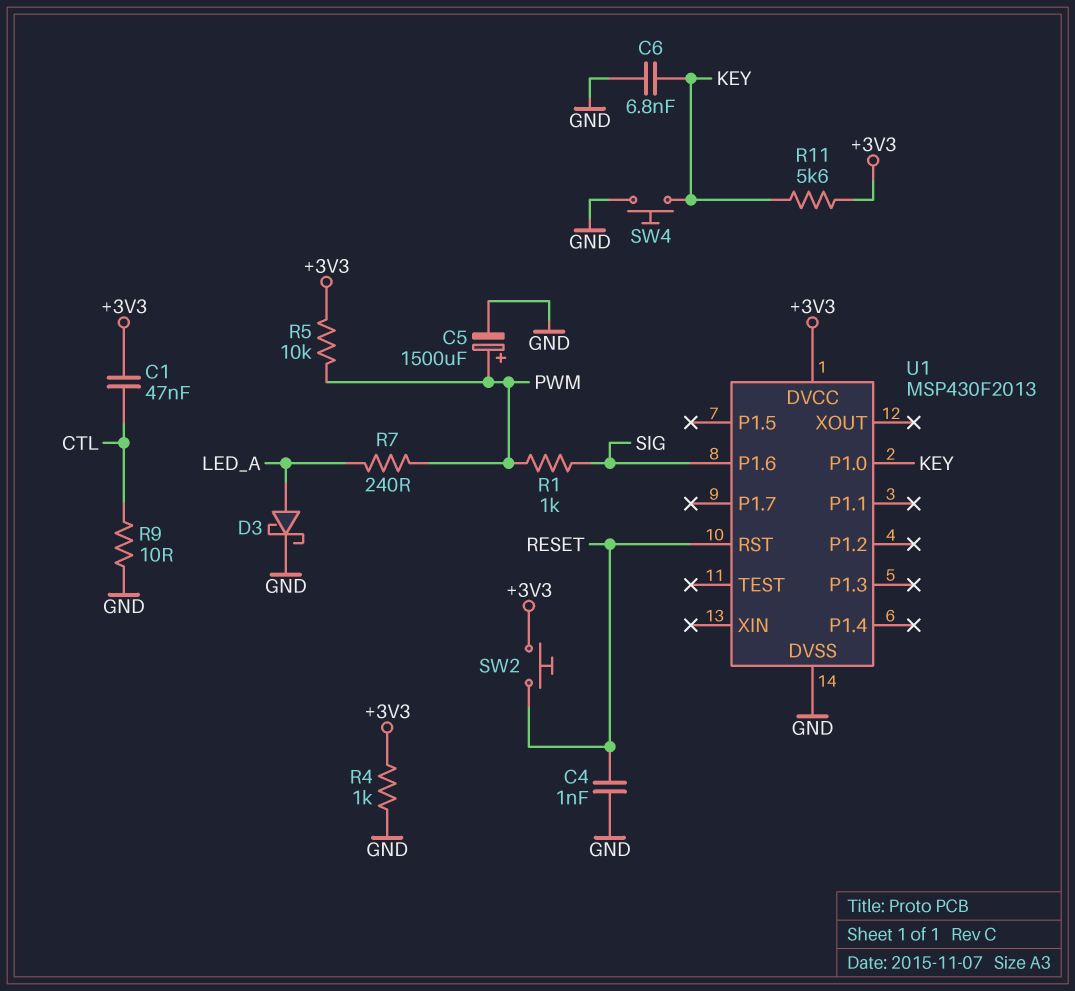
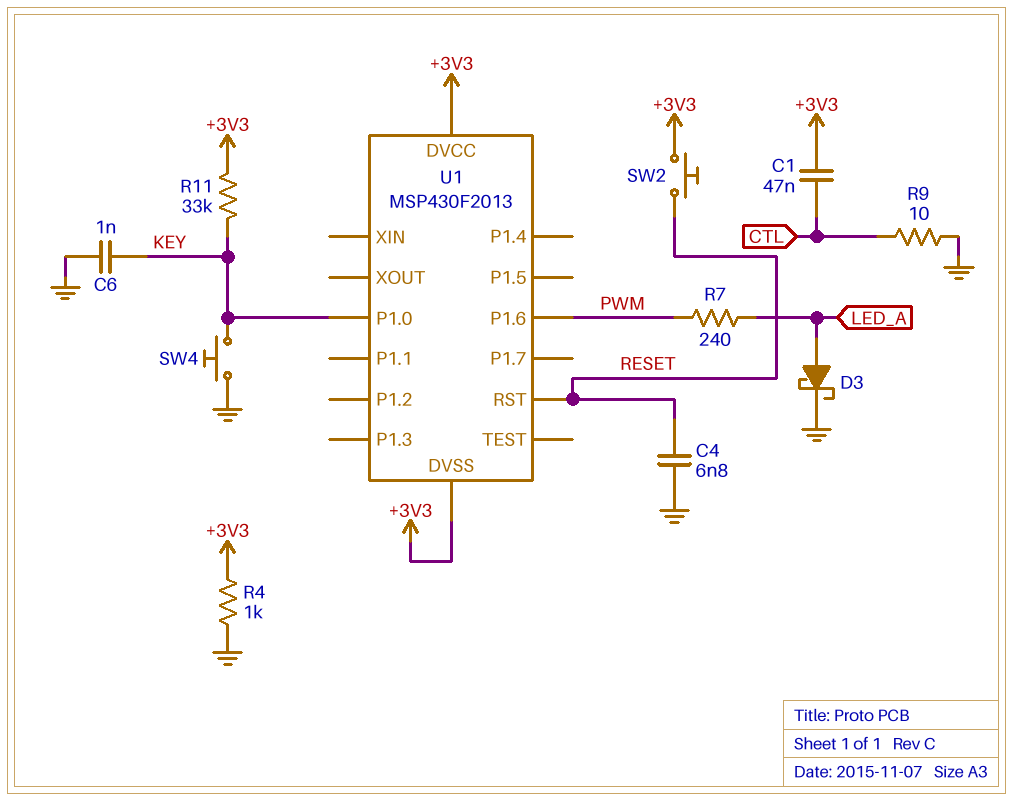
C4: 1nF (GND, RESET) -> 6.8nF (GND, RESET)
C5: 1500uF (plus PWM, minus GND) -> none
C6: 6.8nF (GND, KEY) -> 1nF (GND, KEY)
R1: 1k (PWM, SIG) -> none
R5: 10k (+3V3, PWM) -> none
R11: 5.6k (+3V3, KEY) -> 33k (+3V3, KEY)
U1 pin DVSS: GND -> +3V3
U1 pin P1.6: SIG -> PWM

